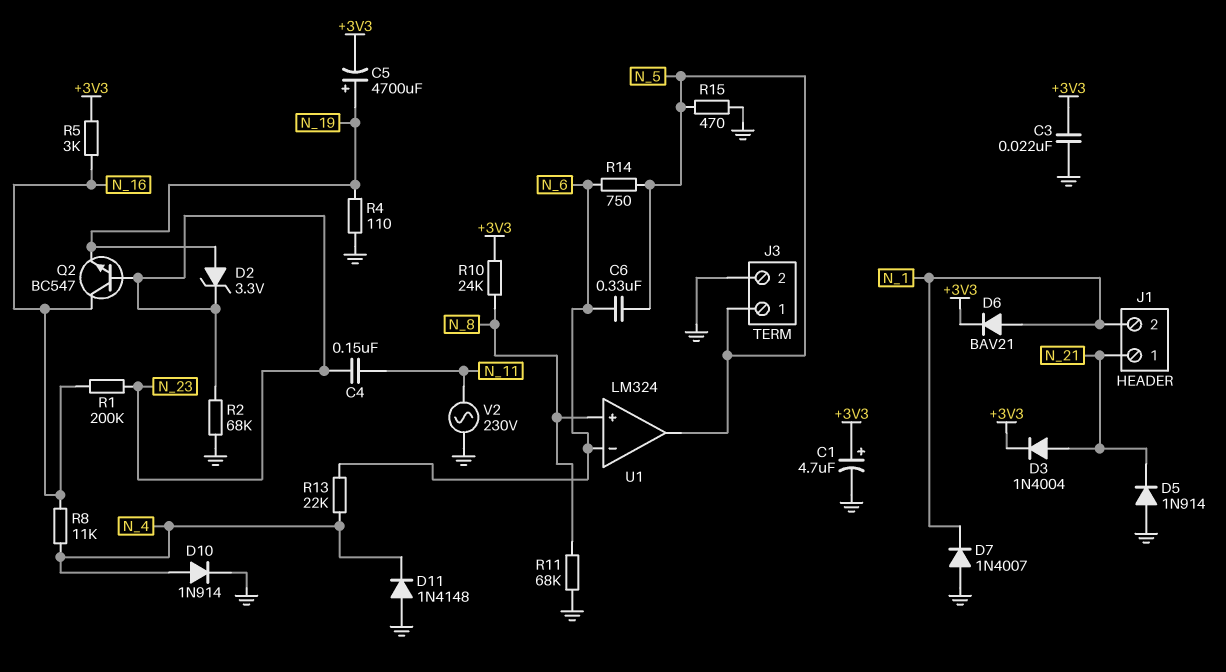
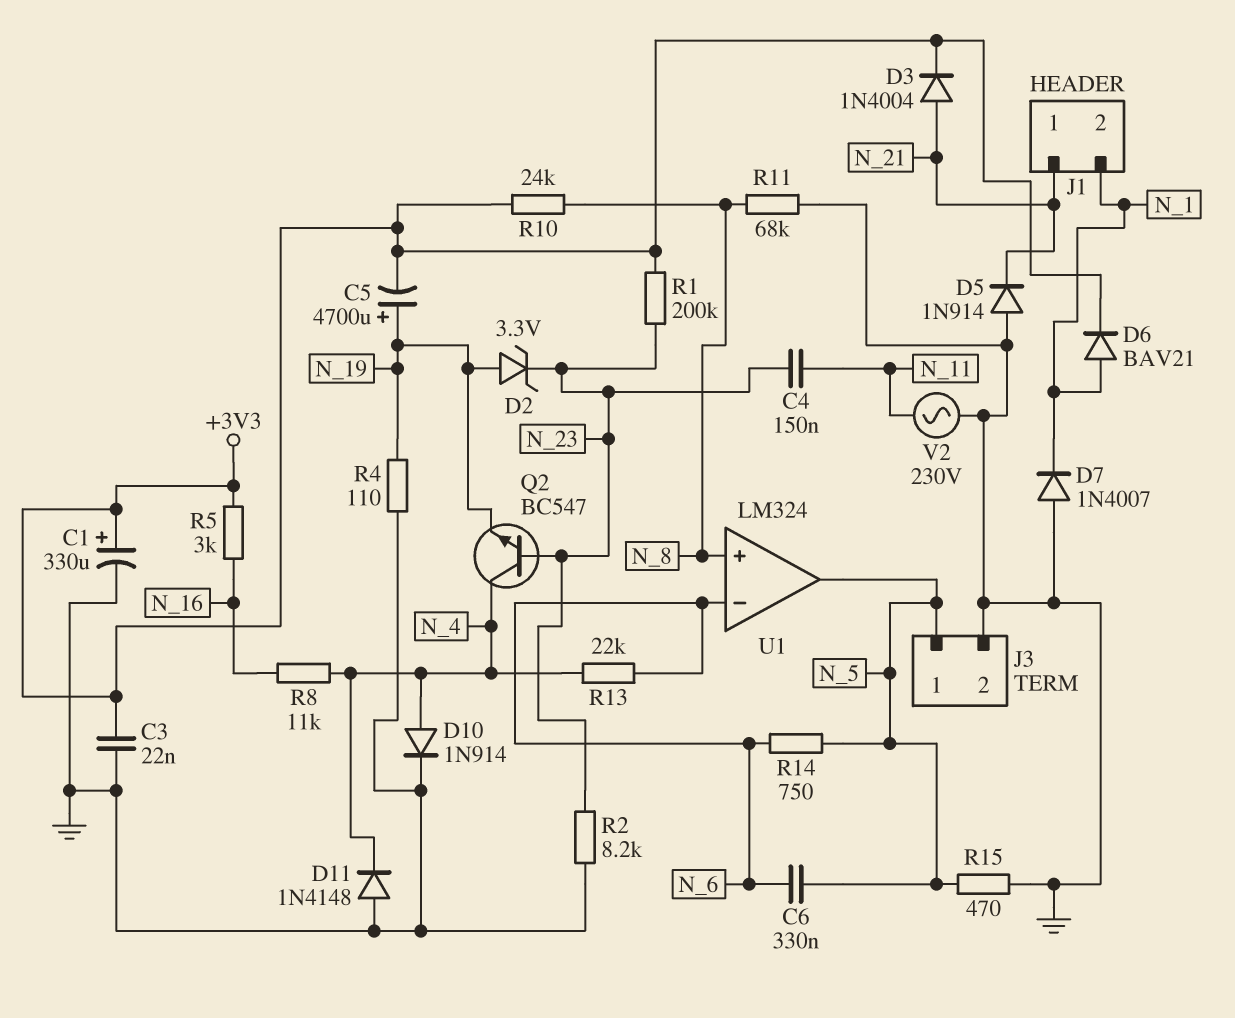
C1: 4.7uF (plus +3V3, minus GND) -> 330uF (plus +3V3, minus GND)
Q2: NPN BC547 (B N_23, C N_16, E N_19) -> NPN BC547 (B N_23, C N_4, E N_19)
R1: 200k (N_16, N_23) -> 200k (+3V3, N_23)
R2: 68k (GND, N_23) -> 8.2k (GND, N_23)

